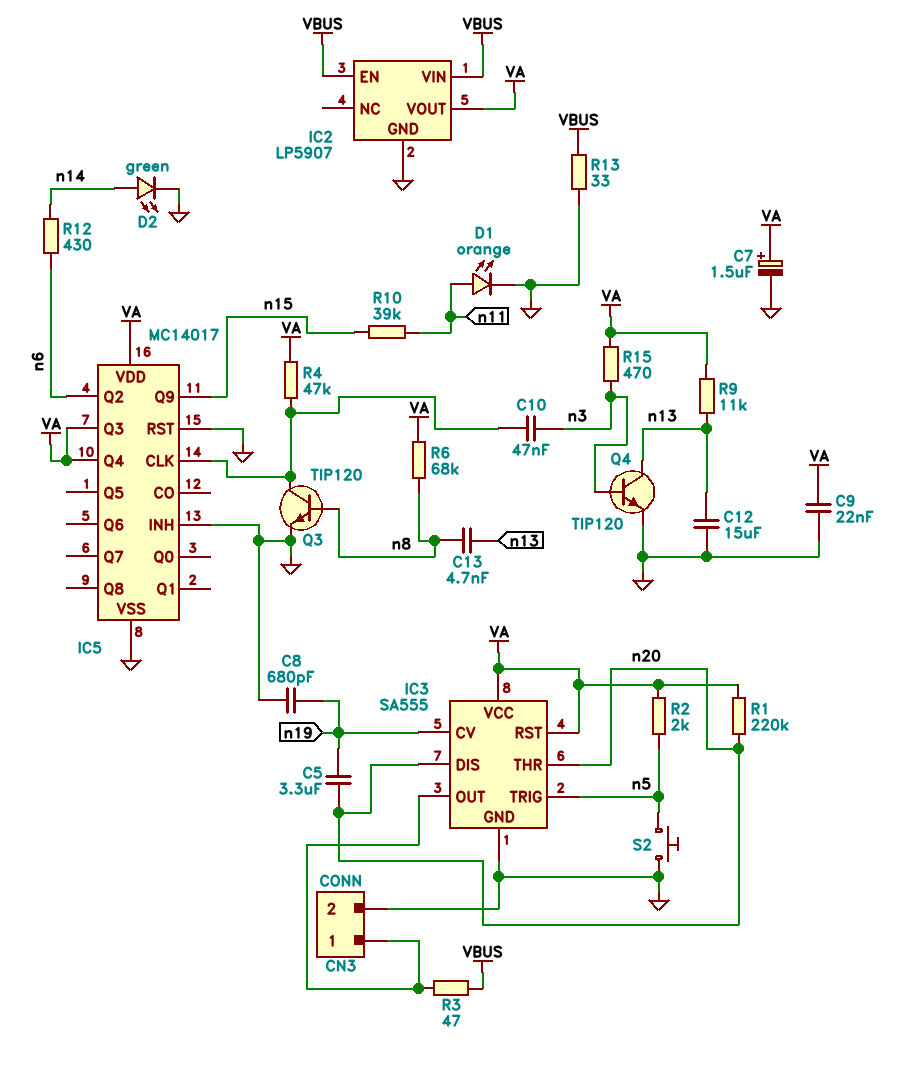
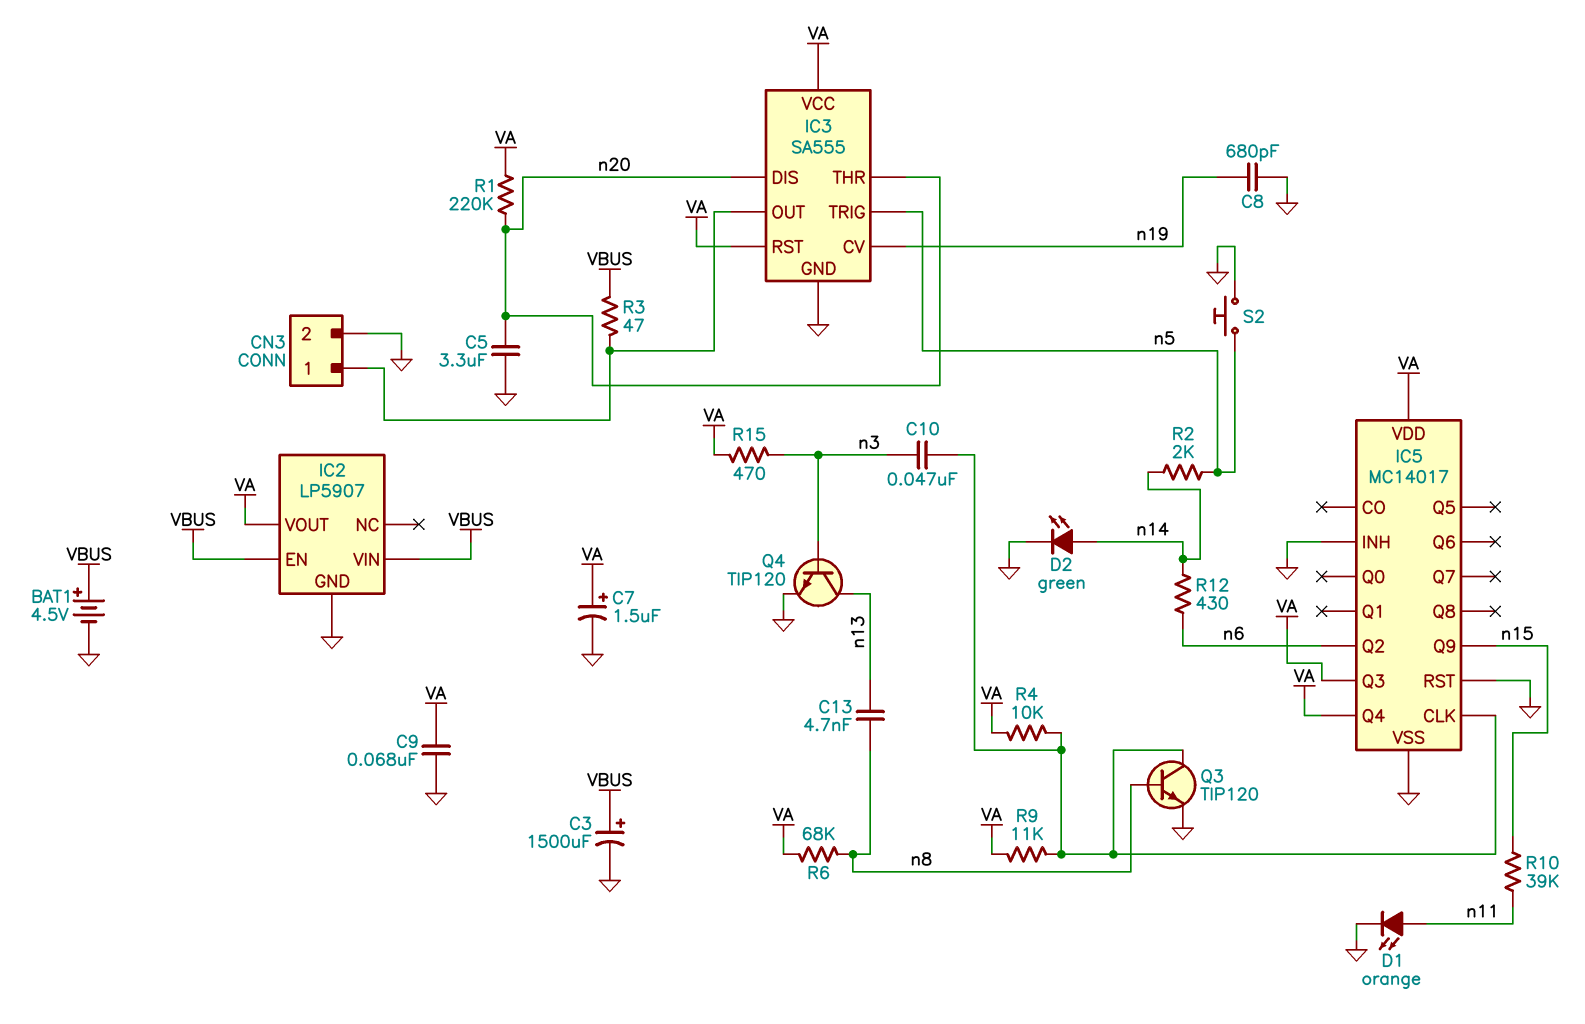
BAT1: none -> 4.5V (plus VBUS, minus GND)
C3: none -> 1500uF (plus VBUS, minus GND)
C5: 3.3uF (n19, n20) -> 3.3uF (GND, n20)
C9: 22nF (GND, VA) -> 68nF (GND, VA)
C12: 15uF (GND, n13) -> none
R2: 2k (VA, n5) -> 2k (n5, n14)
R4: 47k (IC5/CLK, VA) -> 10k (IC5/CLK, VA)
R9: 11k (VA, n13) -> 11k (IC5/CLK, VA)
R13: 33 (GND, VBUS) -> none

